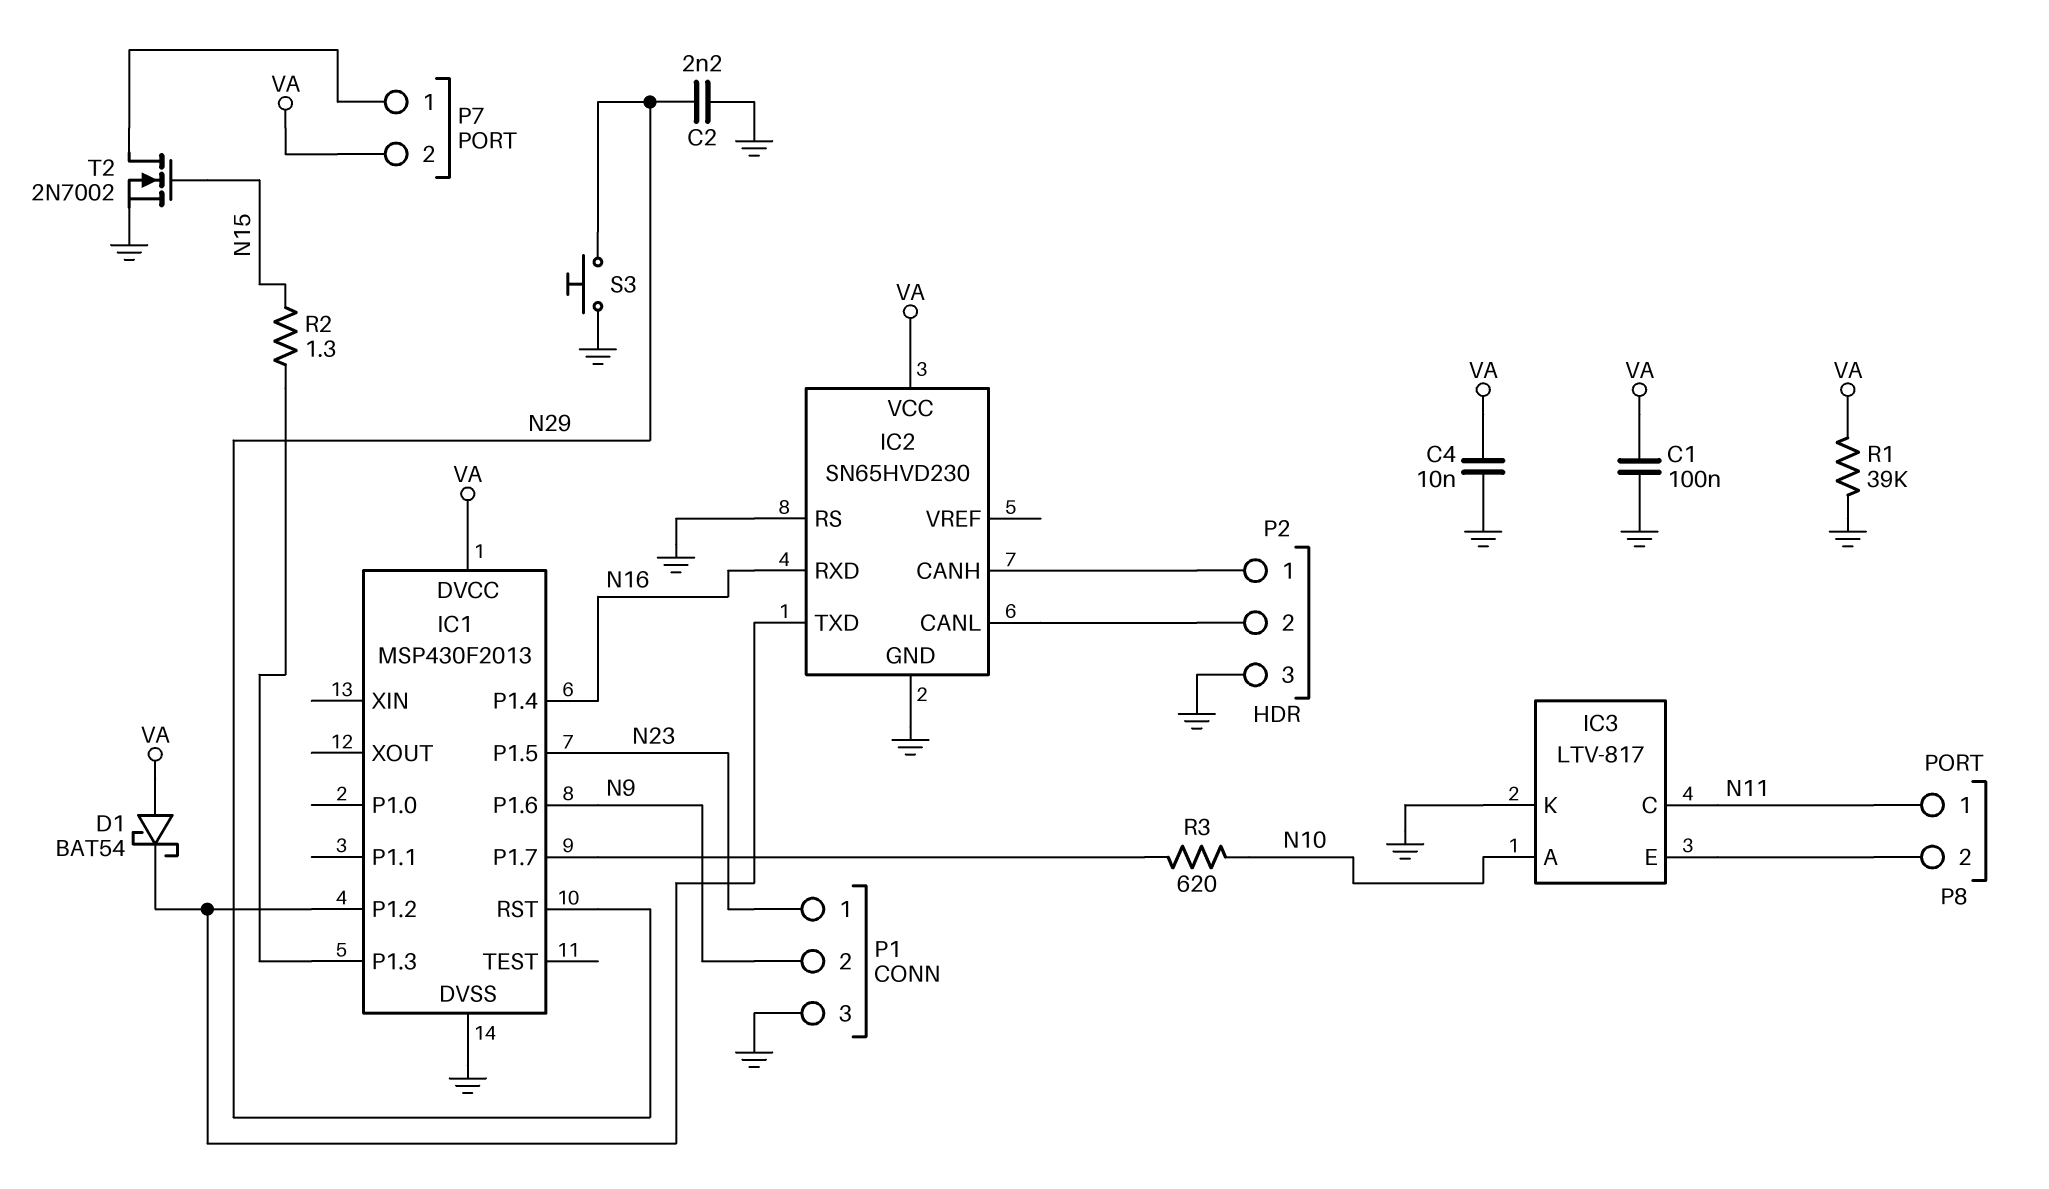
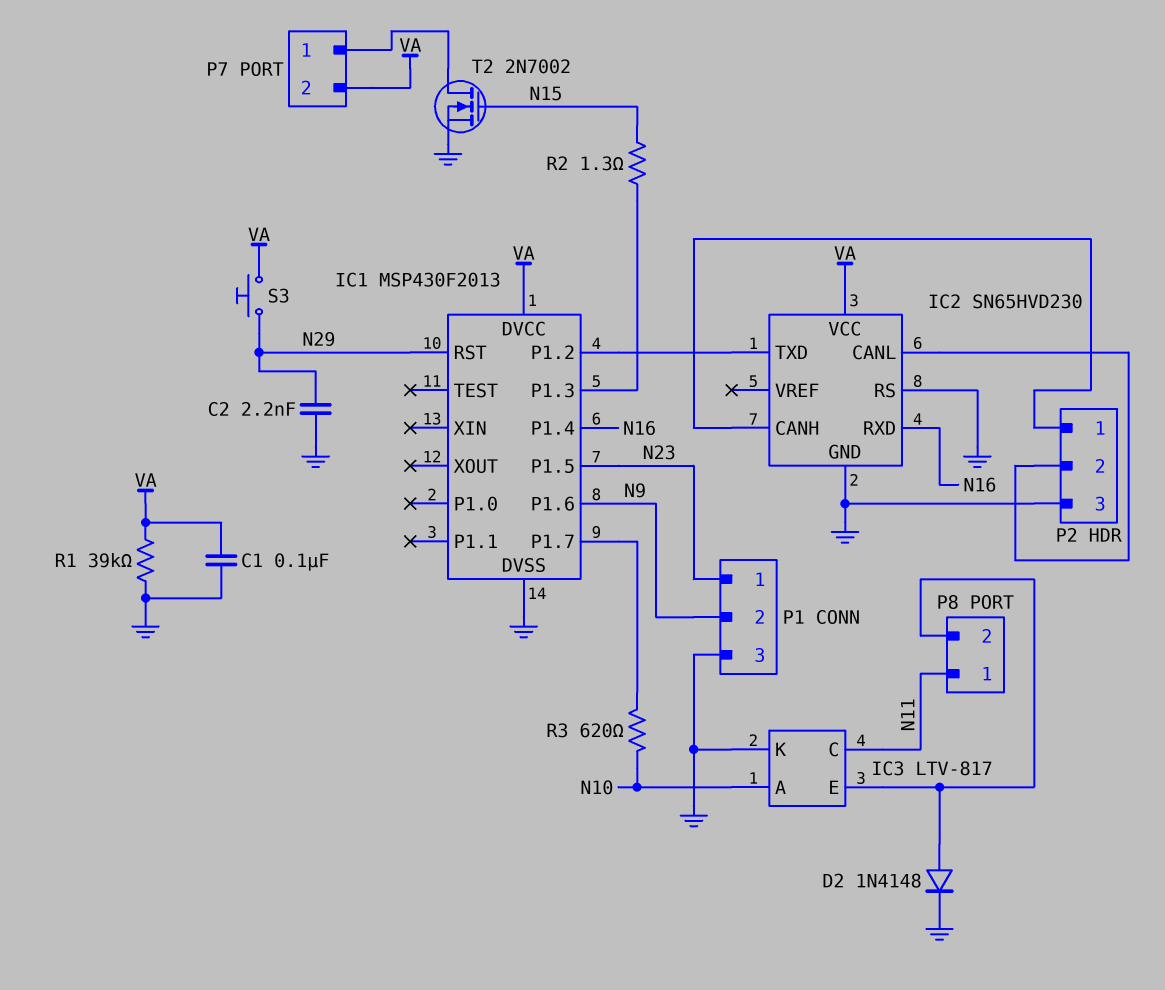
C4: 10nF (GND, VA) -> none
D1: schottky BAT54 (A VA, K IC1/P1.2) -> none
D2: none -> diode 1N4148 (A IC3/E, K GND)
S3: button (GND, N29) -> button (N29, VA)

